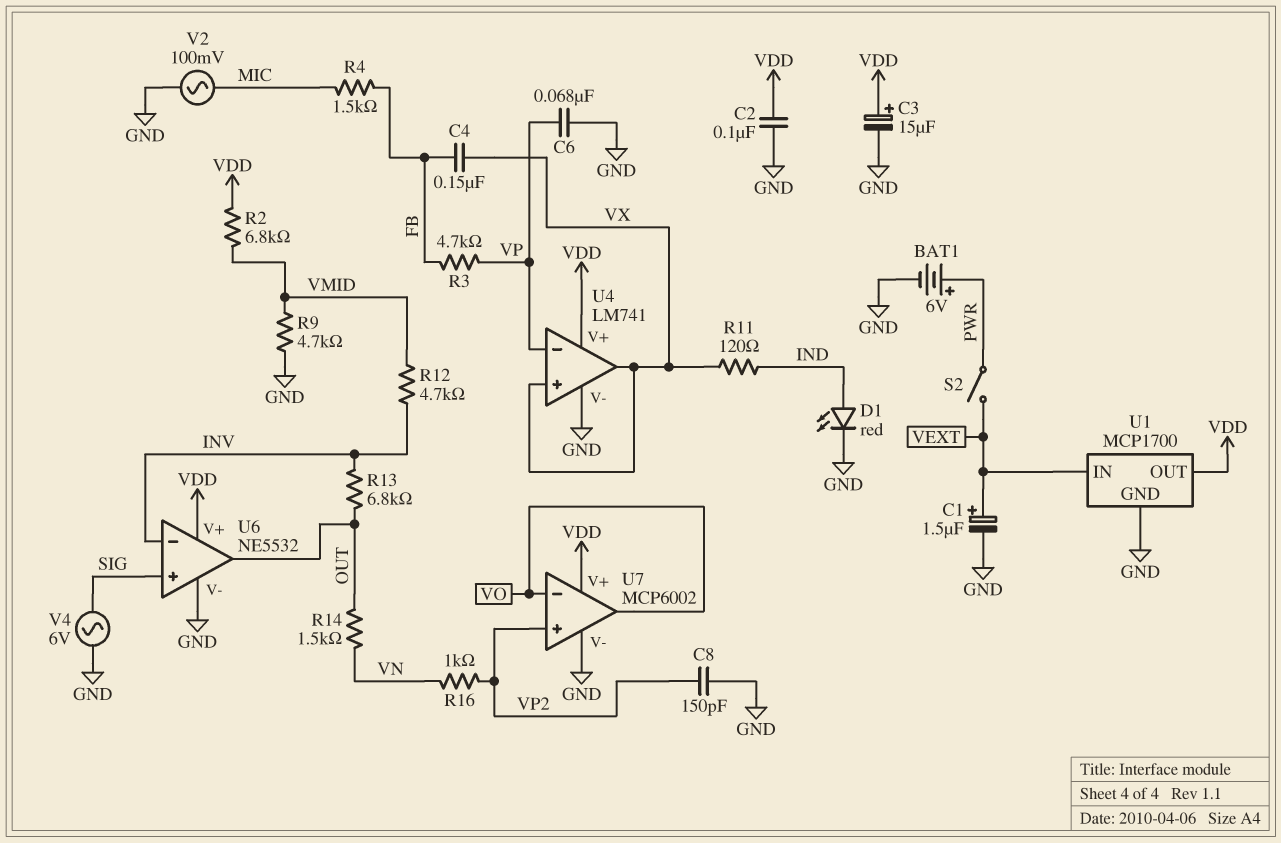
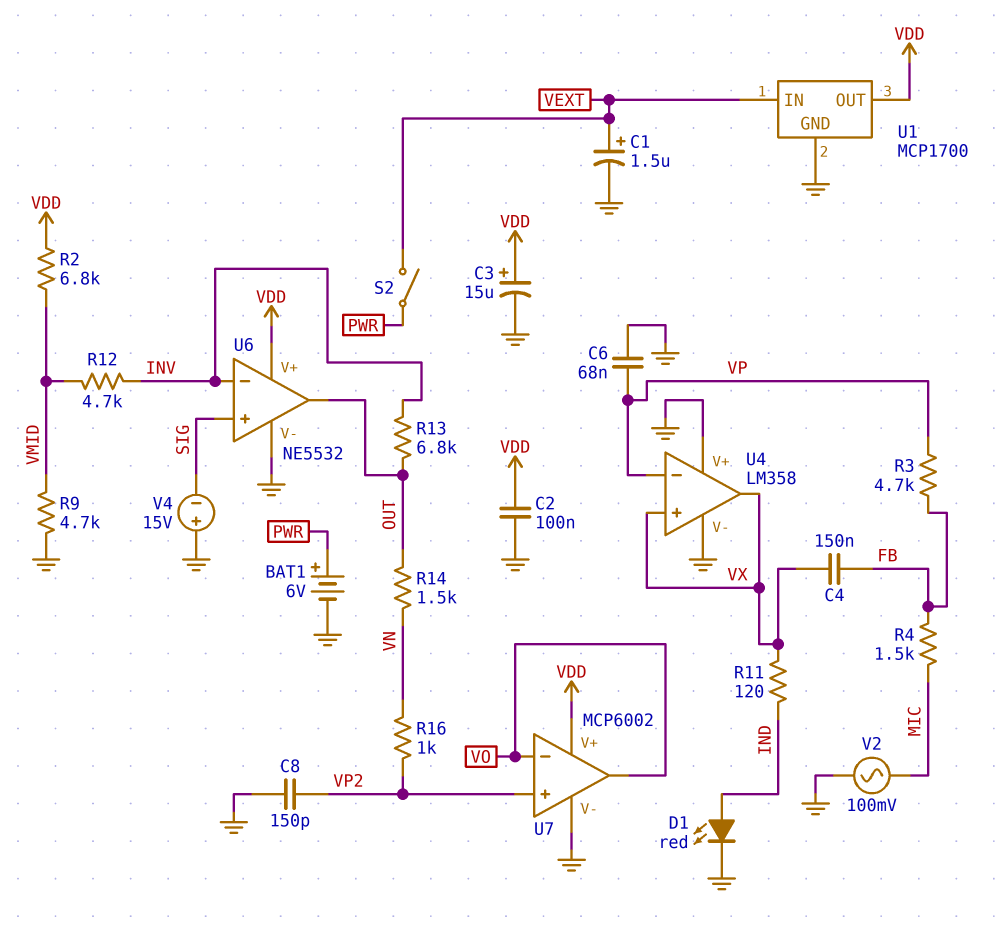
U4: LM741 -> LM358
U4 pin V+: VDD -> GND
V4: AC 6V (GND, SIG) -> 15V (plus GND, minus SIG)

